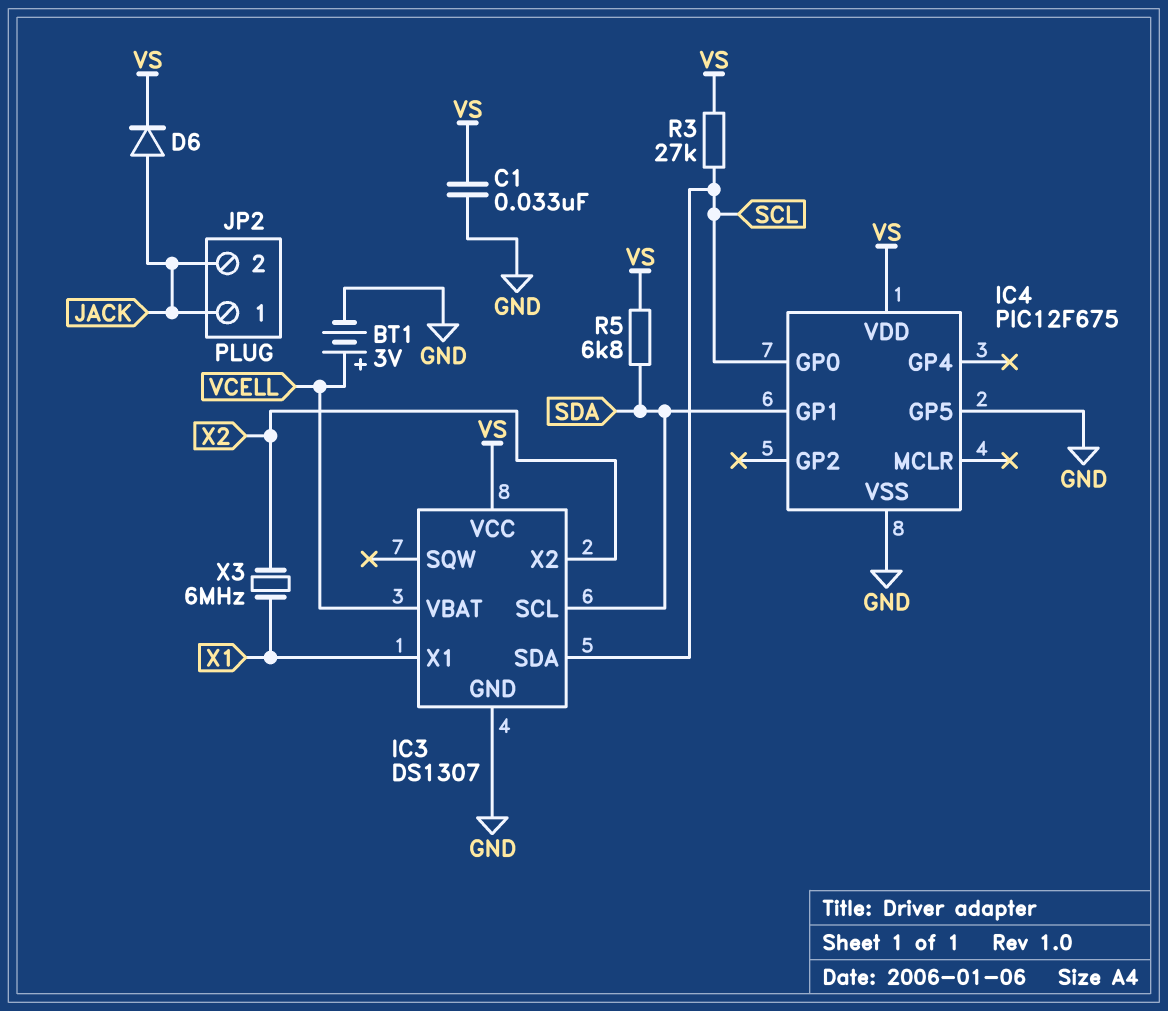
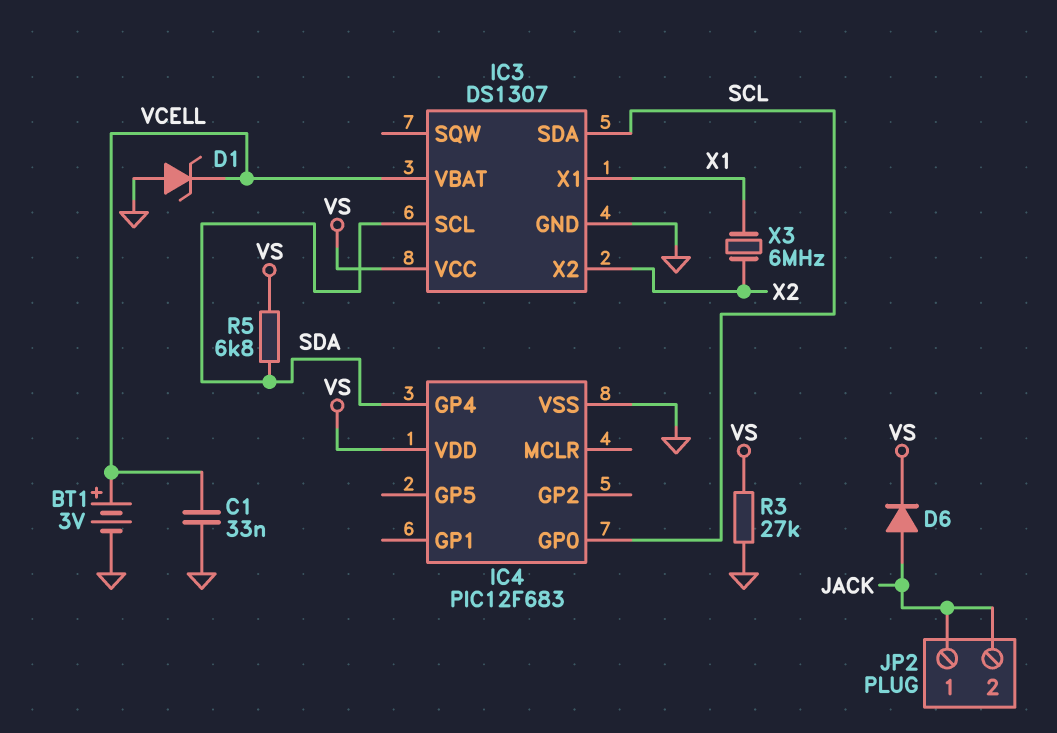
C1: 33nF (GND, VS) -> 33nF (GND, VCELL)
D1: none -> zener (A GND, K VCELL)
IC4: PIC12F675 -> PIC12F683
IC4 pin GP1: SDA -> none
IC4 pin GP4: none -> SDA
IC4 pin GP5: GND -> none
R3: 27k (SCL, VS) -> 27k (GND, VS)

